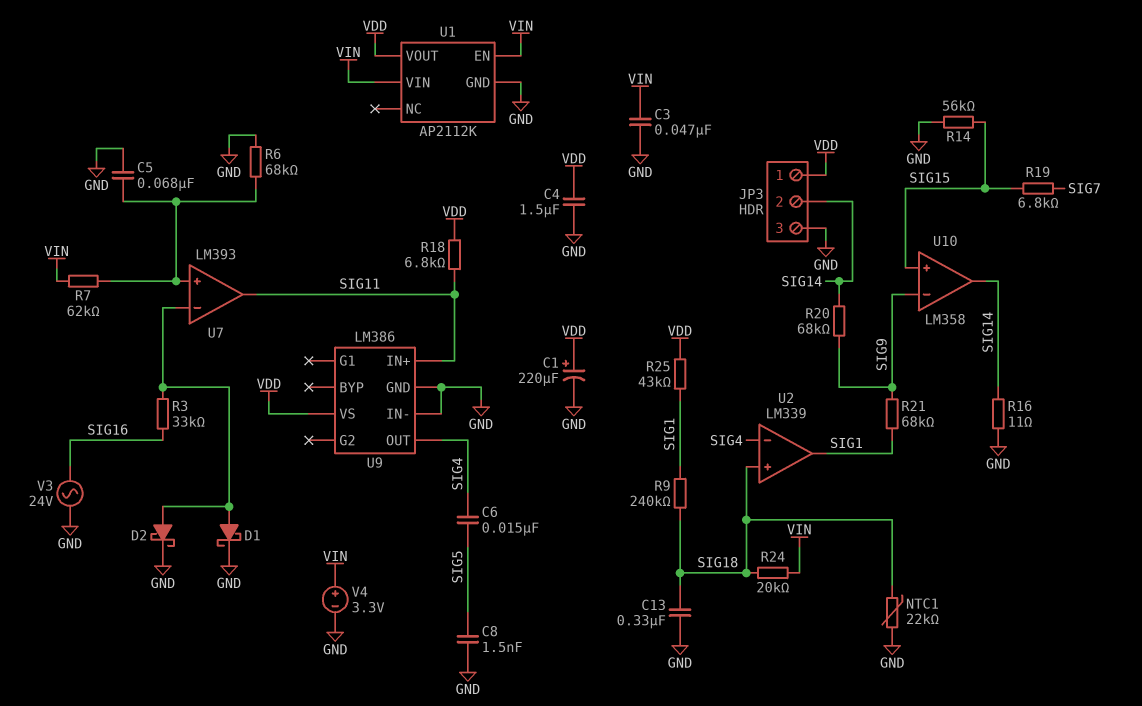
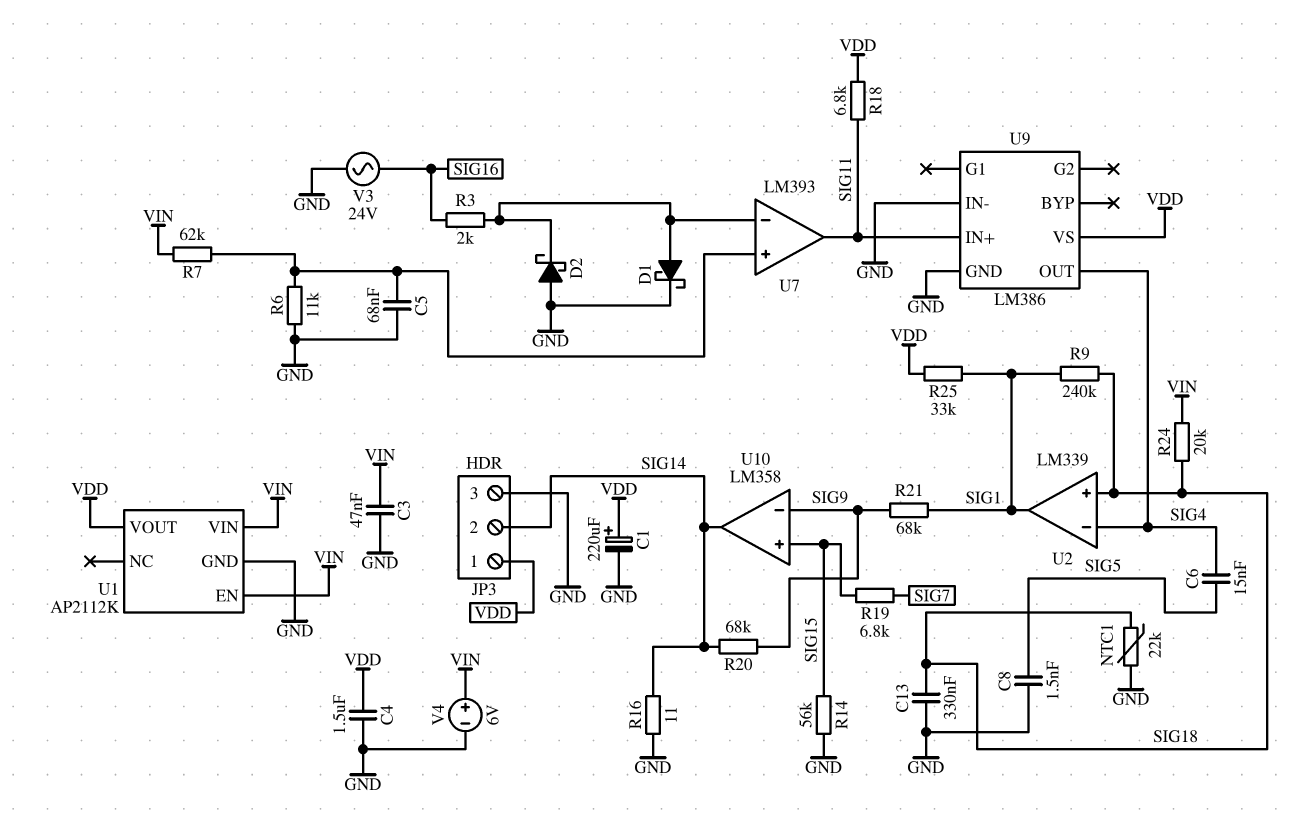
D2: schottky (A U7/in-, K GND) -> schottky (A GND, K U7/in-)
R3: 33k (SIG16, U7/in-) -> 2k (SIG16, U7/in-)
R6: 68k (GND, U7/in+) -> 11k (GND, U7/in+)
R25: 43k (SIG1, VDD) -> 33k (SIG1, VDD)
V4: 3.3V (plus VIN, minus GND) -> 6V (plus VIN, minus GND)

